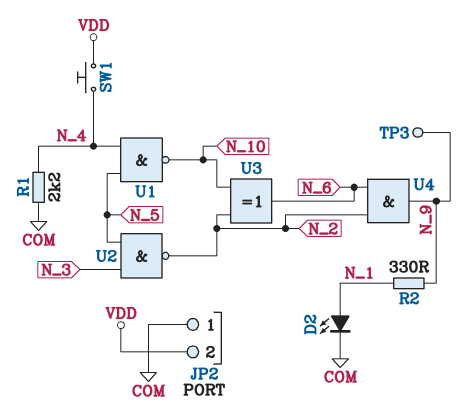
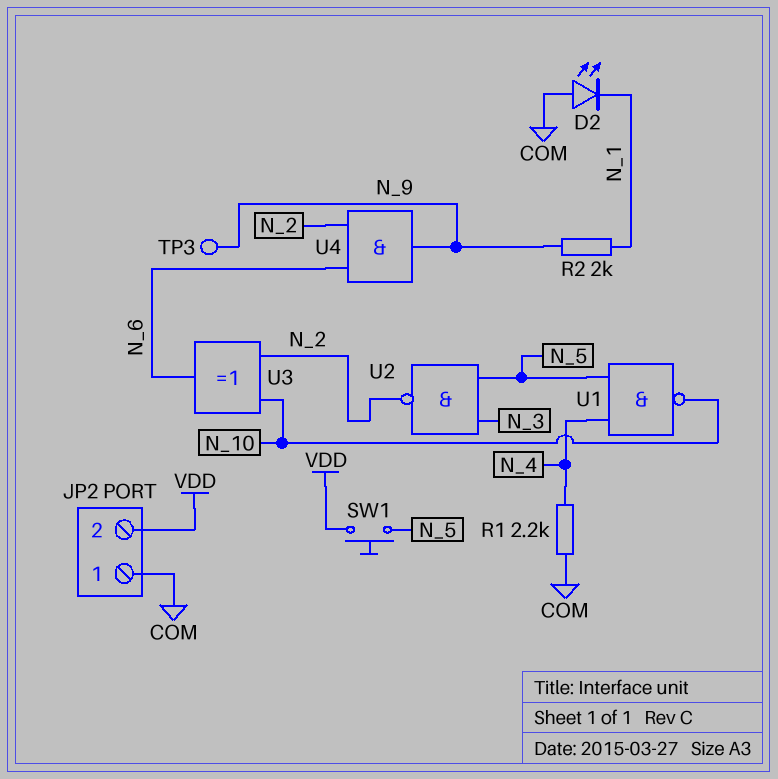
D2: LED (A N_1, K COM) -> LED (A COM, K N_1)
R2: 330 (N_1, N_9) -> 2k (N_1, N_9)
SW1: button (N_4, VDD) -> button (N_5, VDD)

